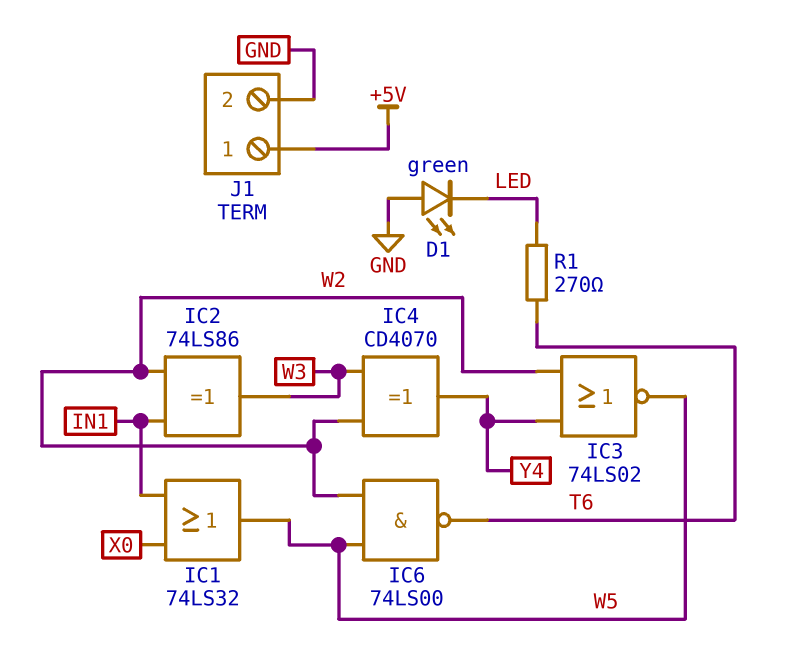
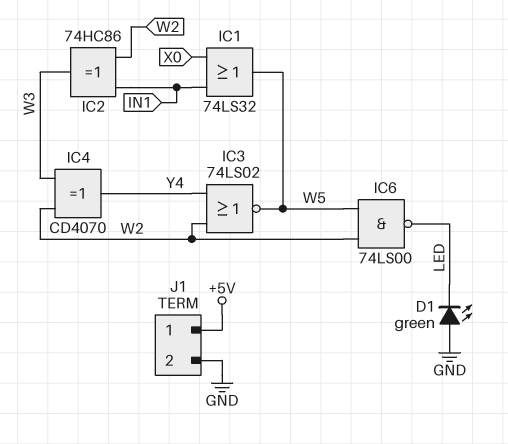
IC2: XOR 74LS86 (in IN1, in W2, out W3) -> XOR 74HC86 (in IN1, in W2, out W3)
IC6: NAND 74LS00 (in W2, in W5, out T6) -> NAND 74LS00 (in W2, in W5, out LED)
R1: 270 (LED, T6) -> none

